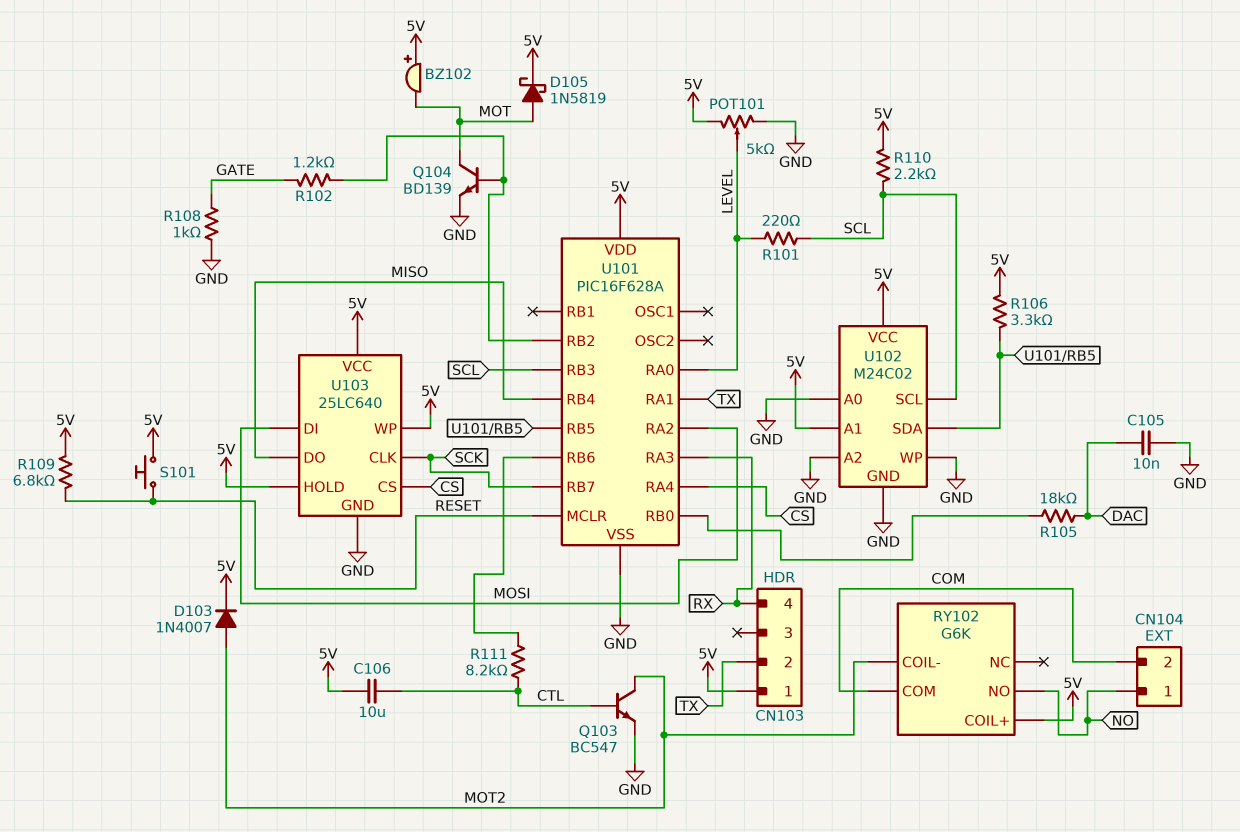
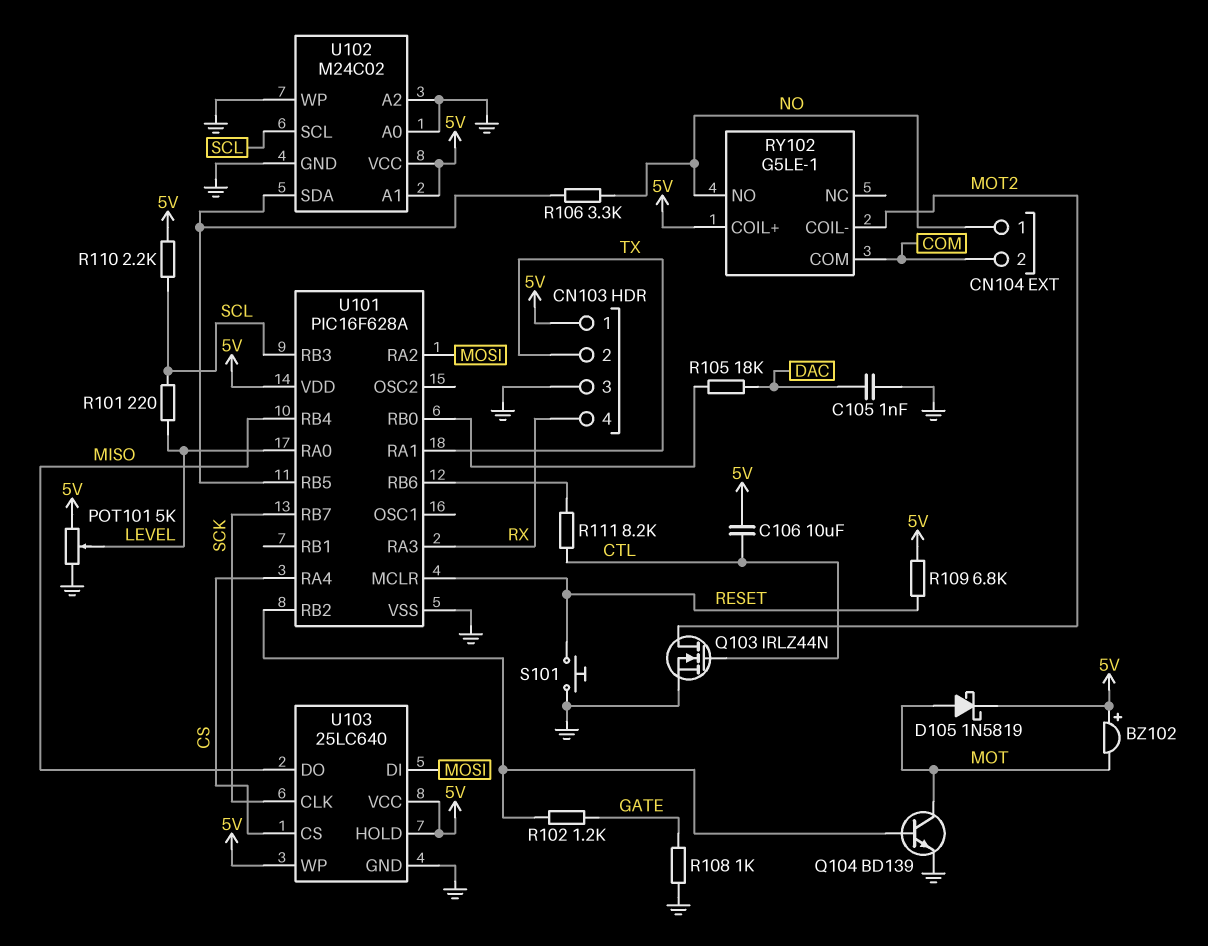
C105: 10nF (DAC, GND) -> 1nF (DAC, GND)
CN103 pin 3: none -> GND
D103: diode 1N4007 (A MOT2, K 5V) -> none
Q103: NPN BC547 (B CTL, C MOT2, E GND) -> NMOS IRLZ44N (G CTL, D MOT2, S GND)
R106: 3.3k (5V, U101/RB5) -> 3.3k (NO, U101/RB5)
RY102: G6K -> G5LE-1
S101: button (5V, RESET) -> button (GND, RESET)

